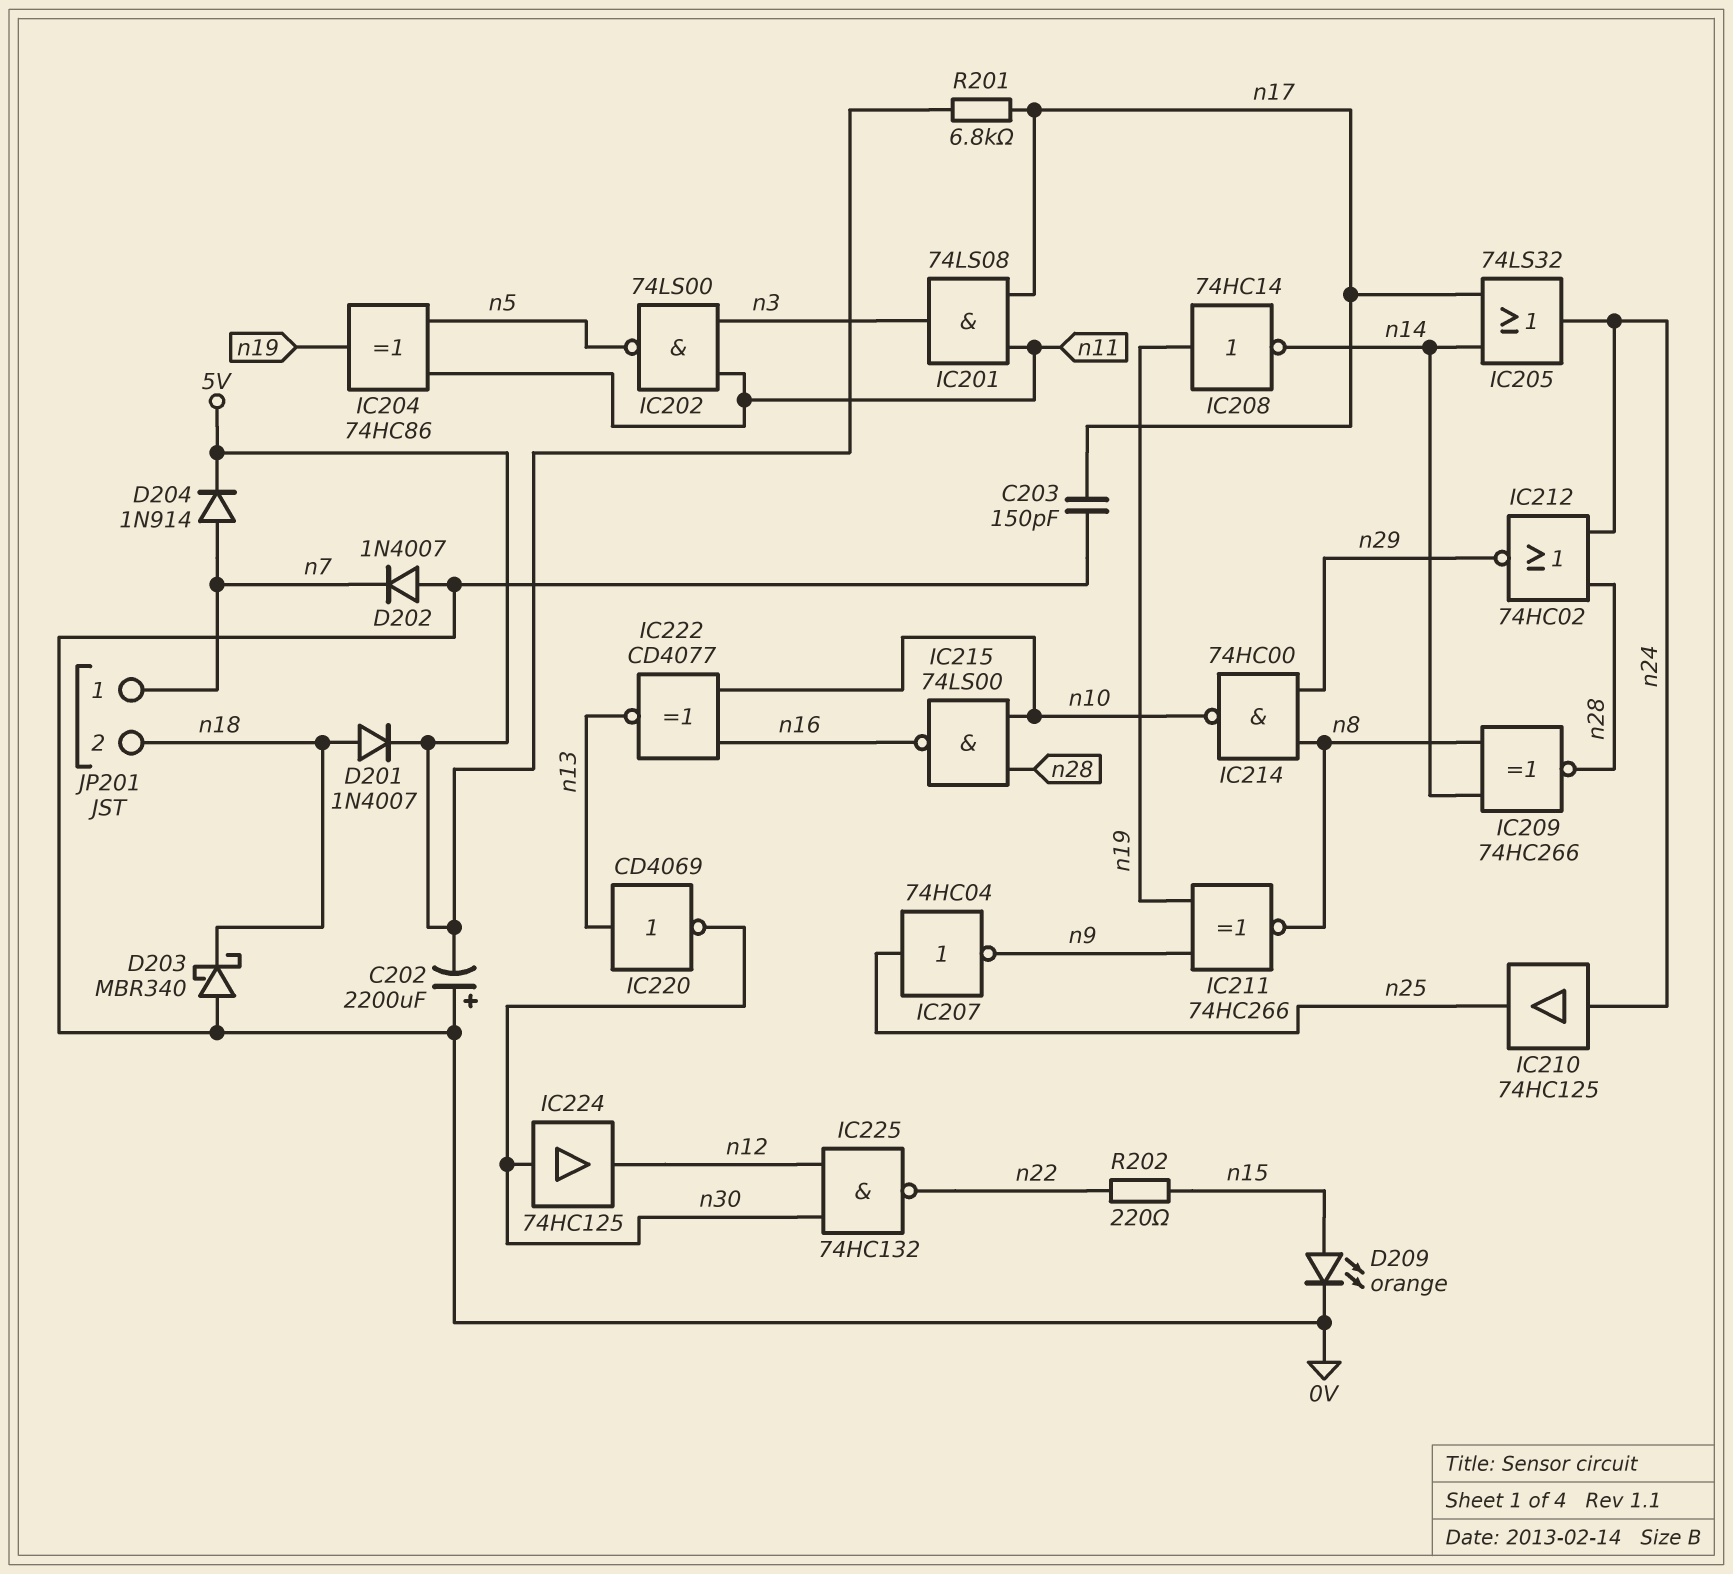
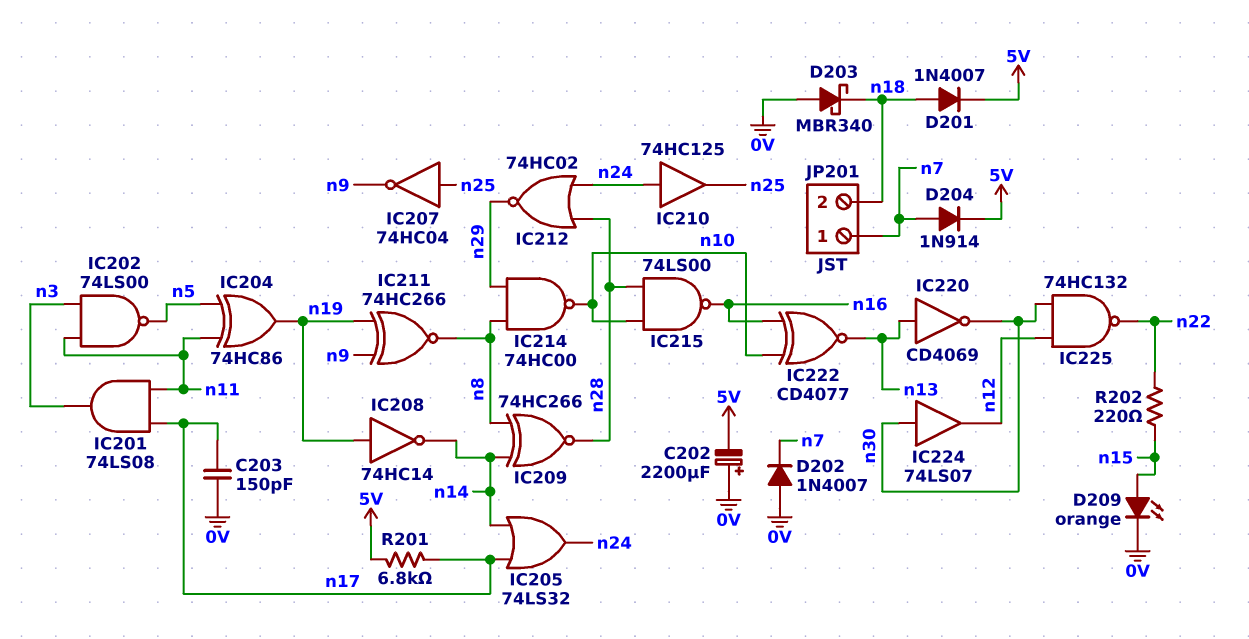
IC224: buffer 74HC125 (in n30, out n12) -> buffer 74LS07 (in n30, out n12)

